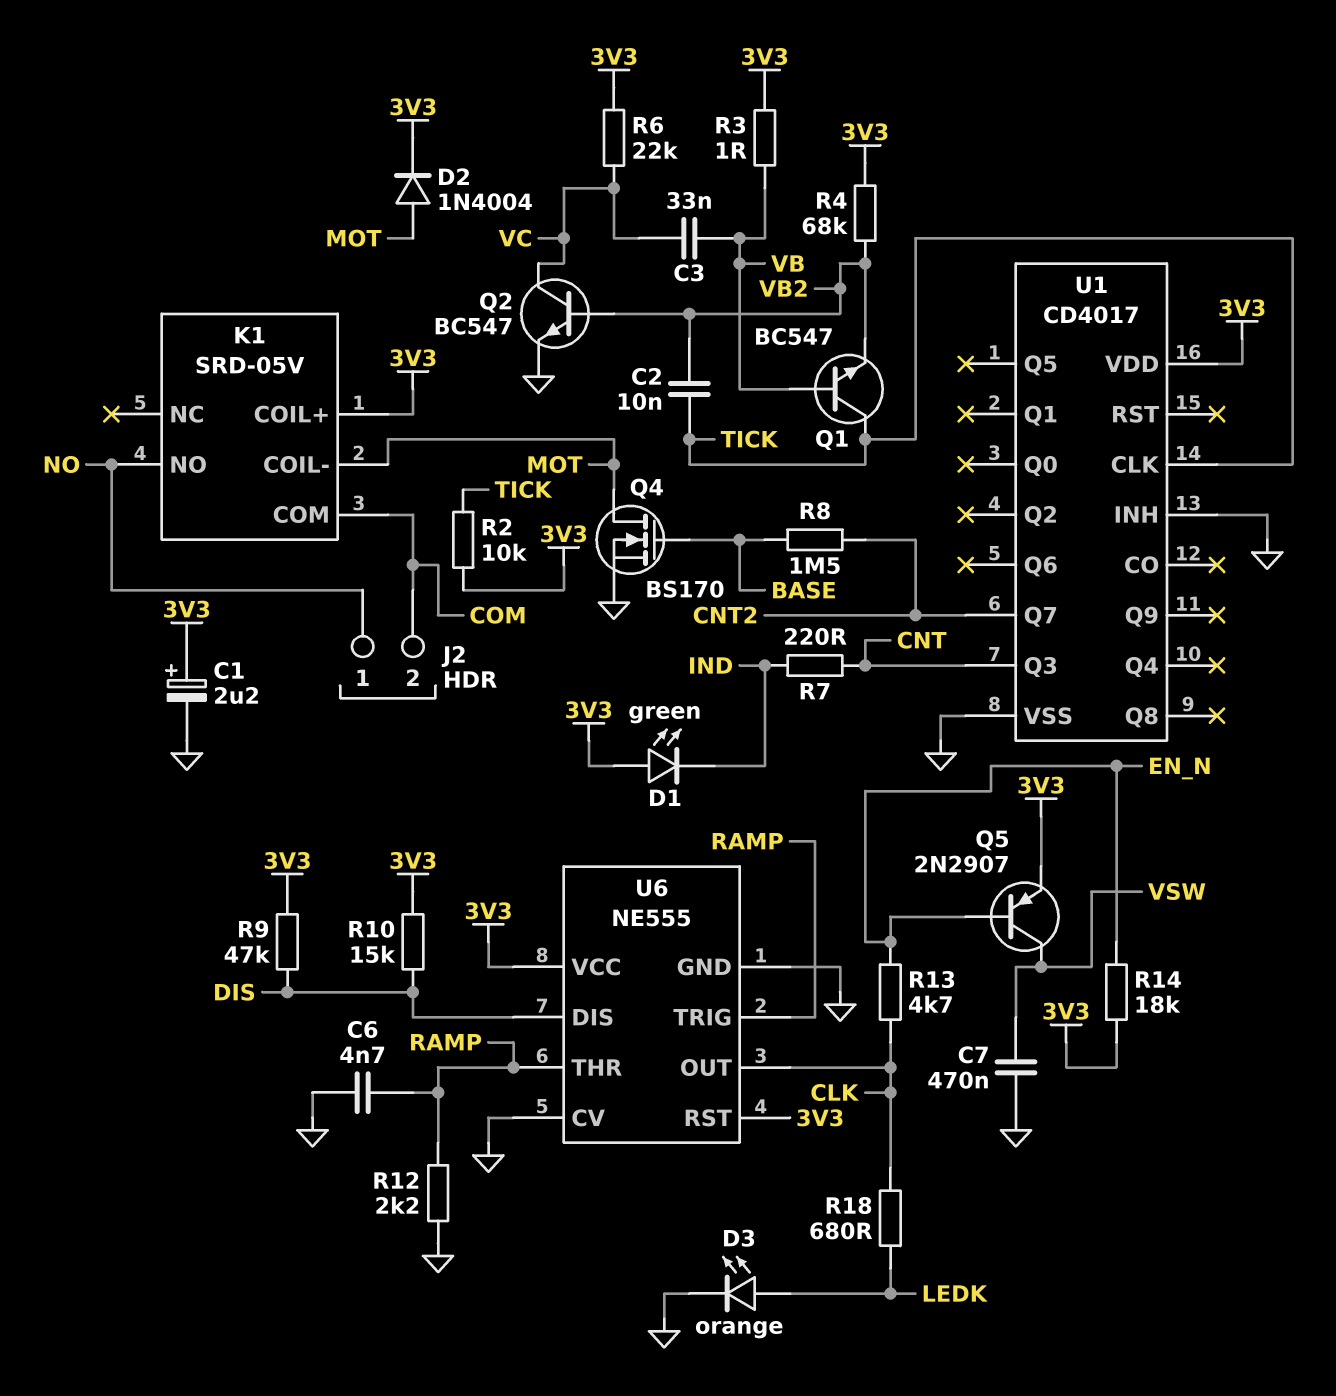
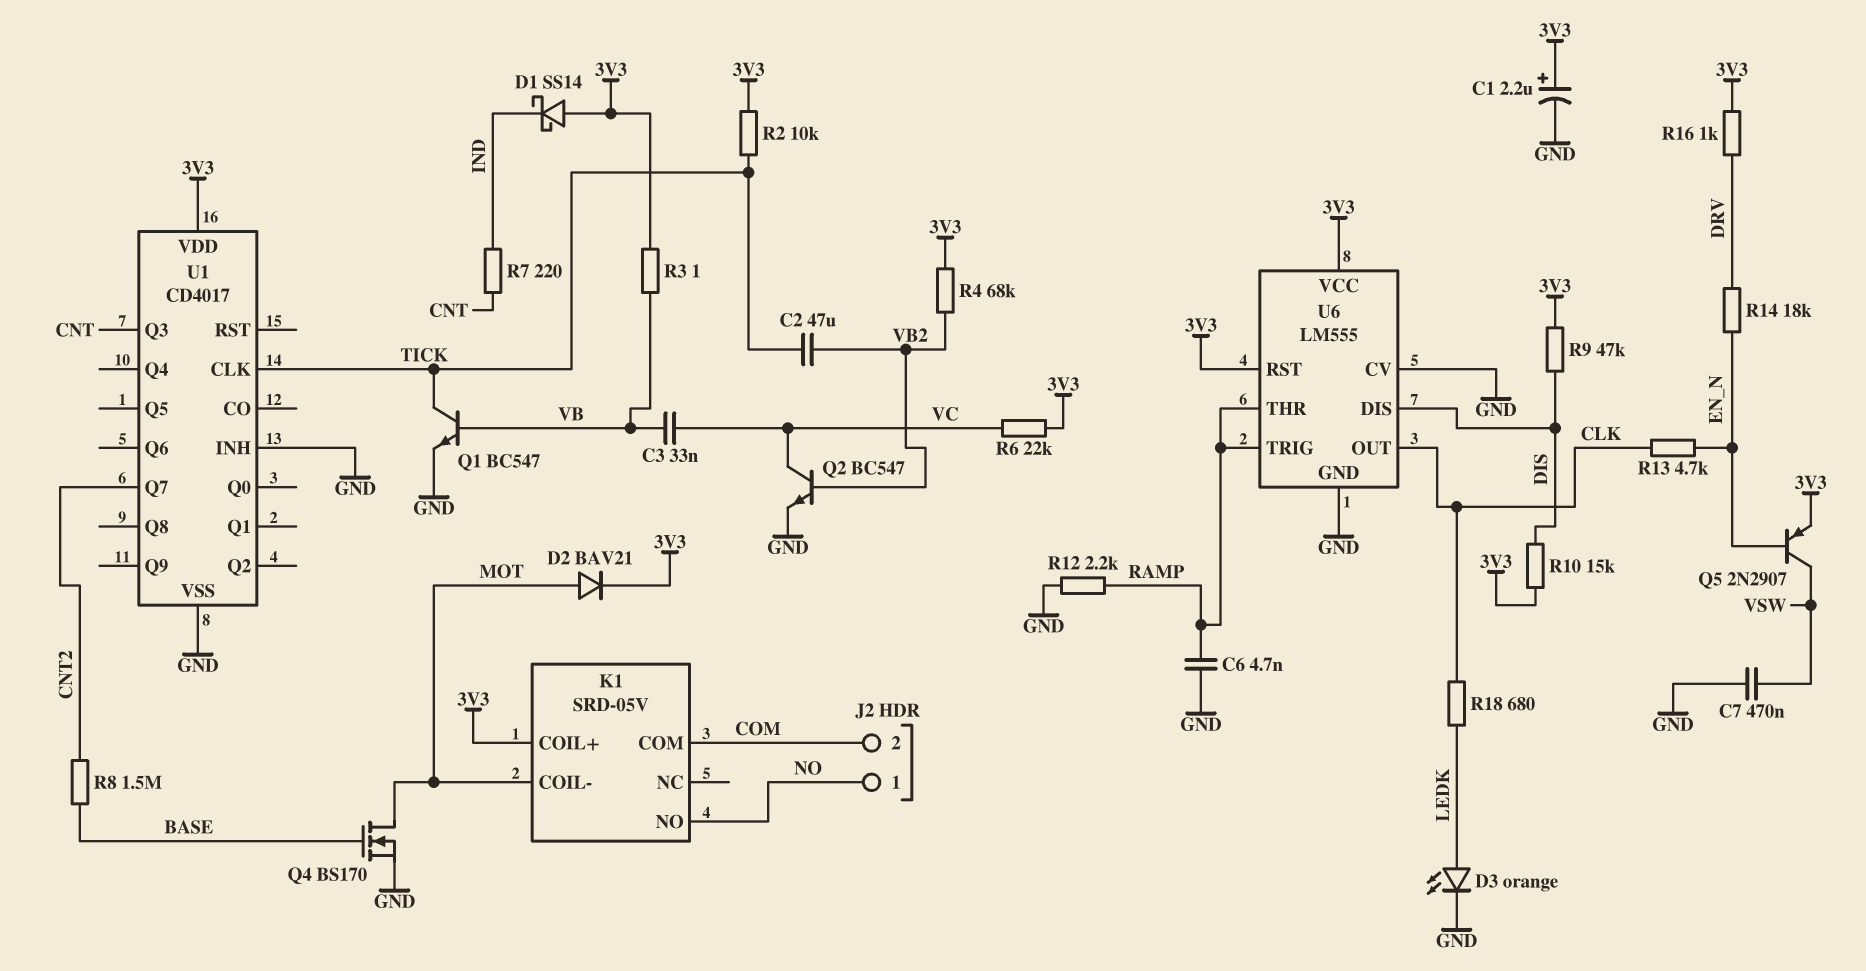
C2: 10nF (TICK, VB2) -> 47uF (TICK, VB2)
D1: LED green (A 3V3, K IND) -> schottky SS14 (A 3V3, K IND)
D2: diode 1N4004 (A MOT, K 3V3) -> diode BAV21 (A MOT, K 3V3)
Q1: NPN BC547 (B VB, C TICK, E VB2) -> NPN BC547 (B VB, C TICK, E GND)
R14: 18k (3V3, EN_N) -> 18k (DRV, EN_N)
R16: none -> 1k (3V3, DRV)
U6: NE555 -> LM555

